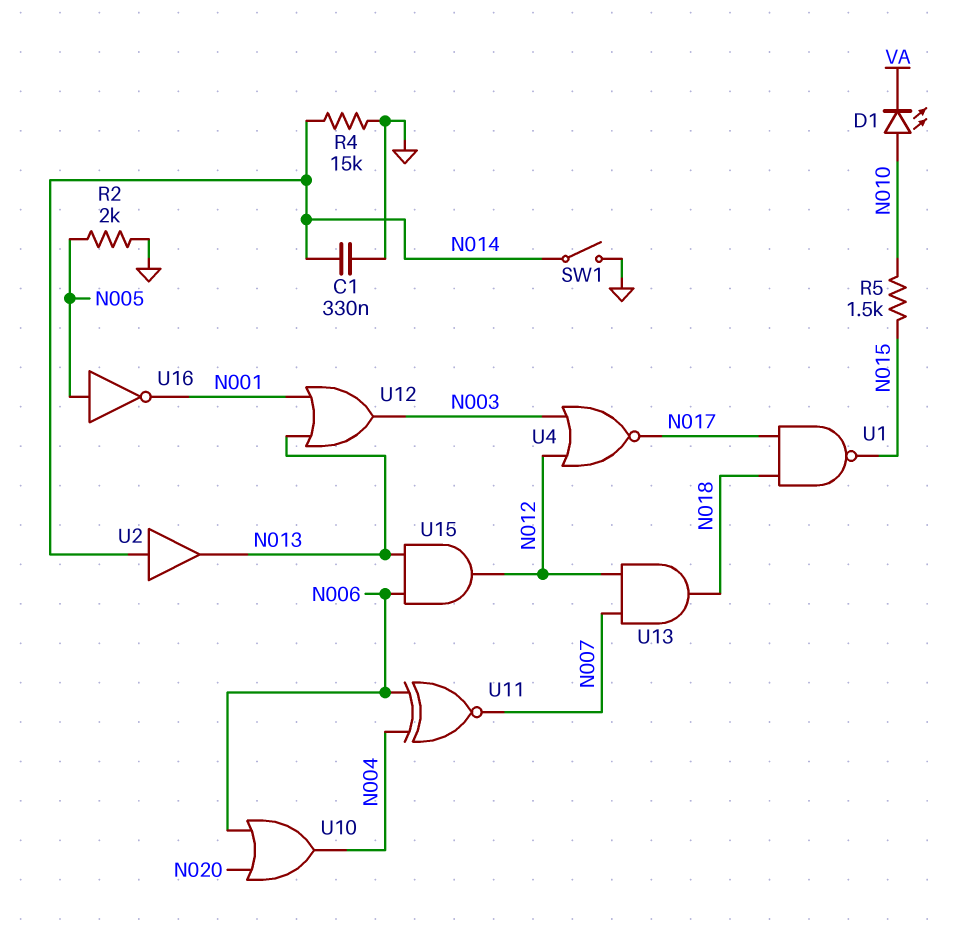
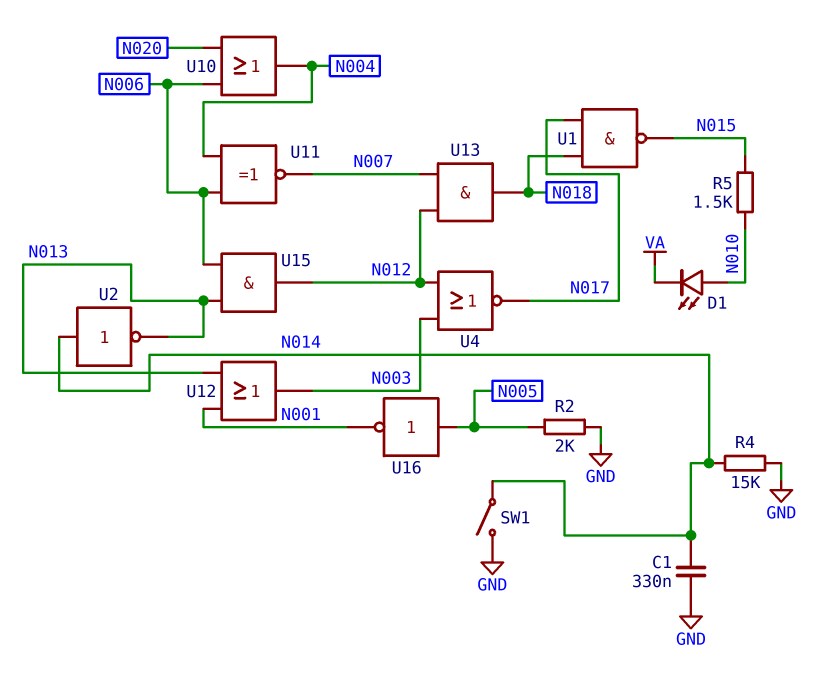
U2: buffer (in N014, out N013) -> NOT (in N014, out N013)

